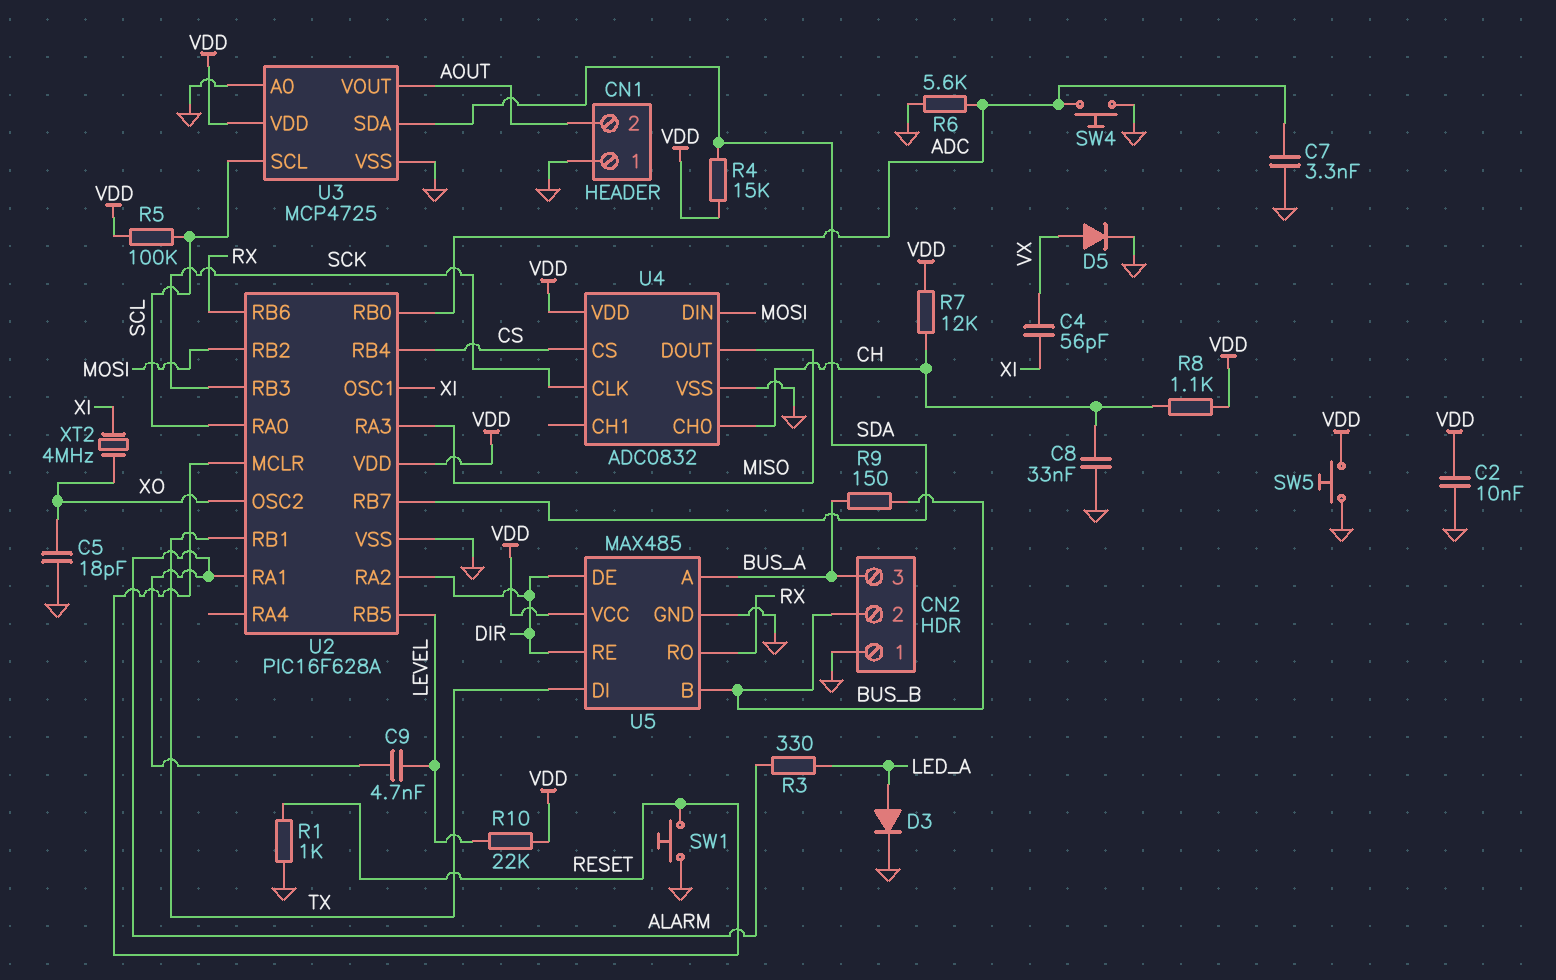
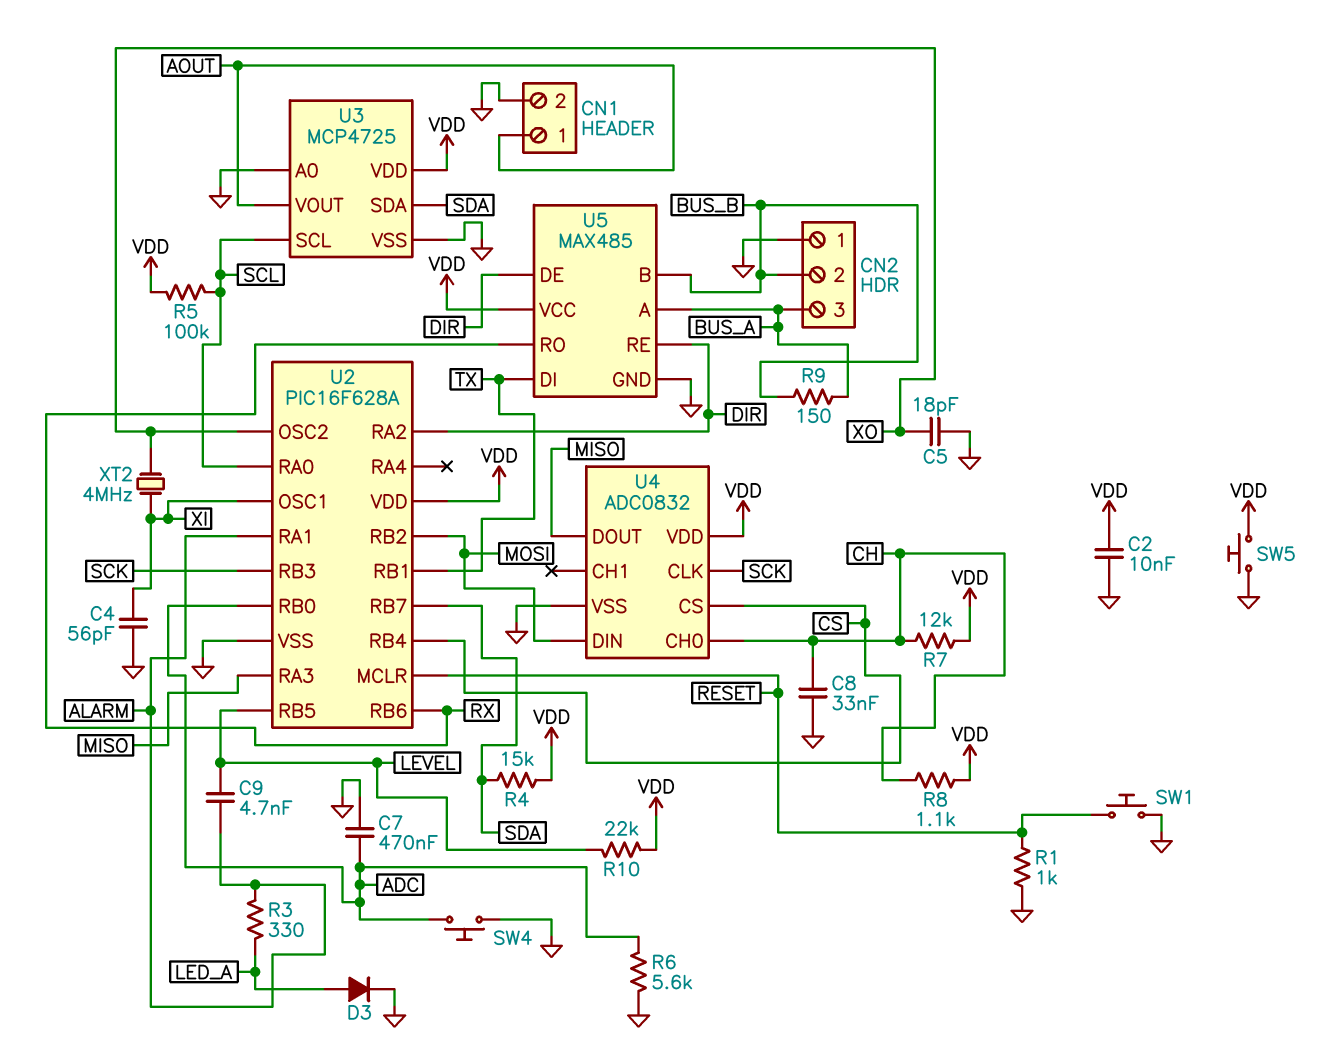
C4: 56pF (VX, XI) -> 56pF (GND, XI)
C7: 3.3nF (ADC, GND) -> 470nF (ADC, GND)
CN1 pin 1: GND -> AOUT
CN1 pin 2: AOUT -> GND
D5: diode (A VX, K GND) -> none

